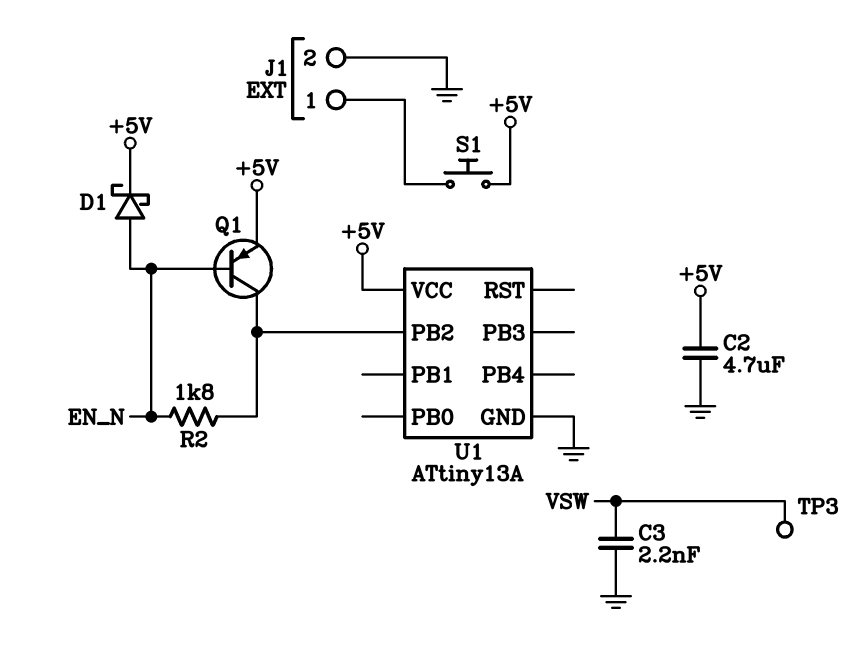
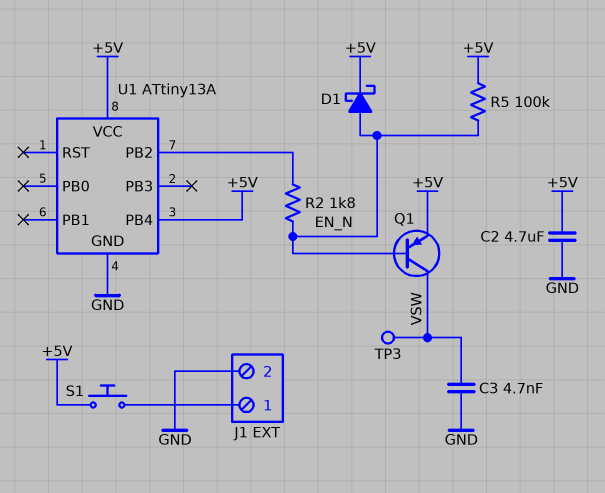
C3: 2.2nF (GND, VSW) -> 4.7nF (GND, VSW)
Q1: PNP (B EN_N, C U1/PB2, E +5V) -> PNP (B EN_N, C VSW, E +5V)
R5: none -> 100k (+5V, EN_N)
U1 pin PB4: none -> +5V

